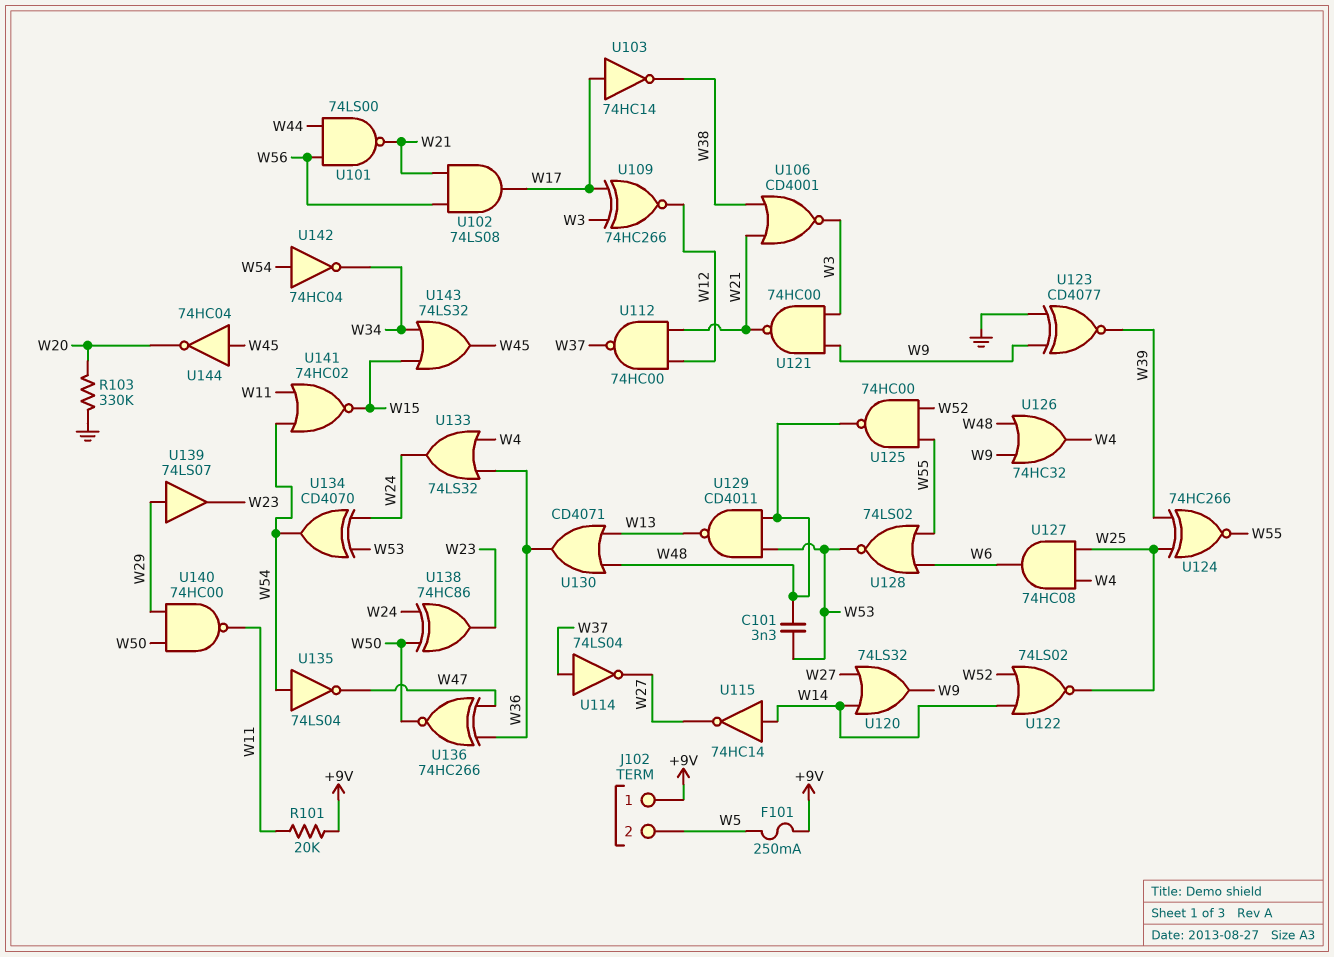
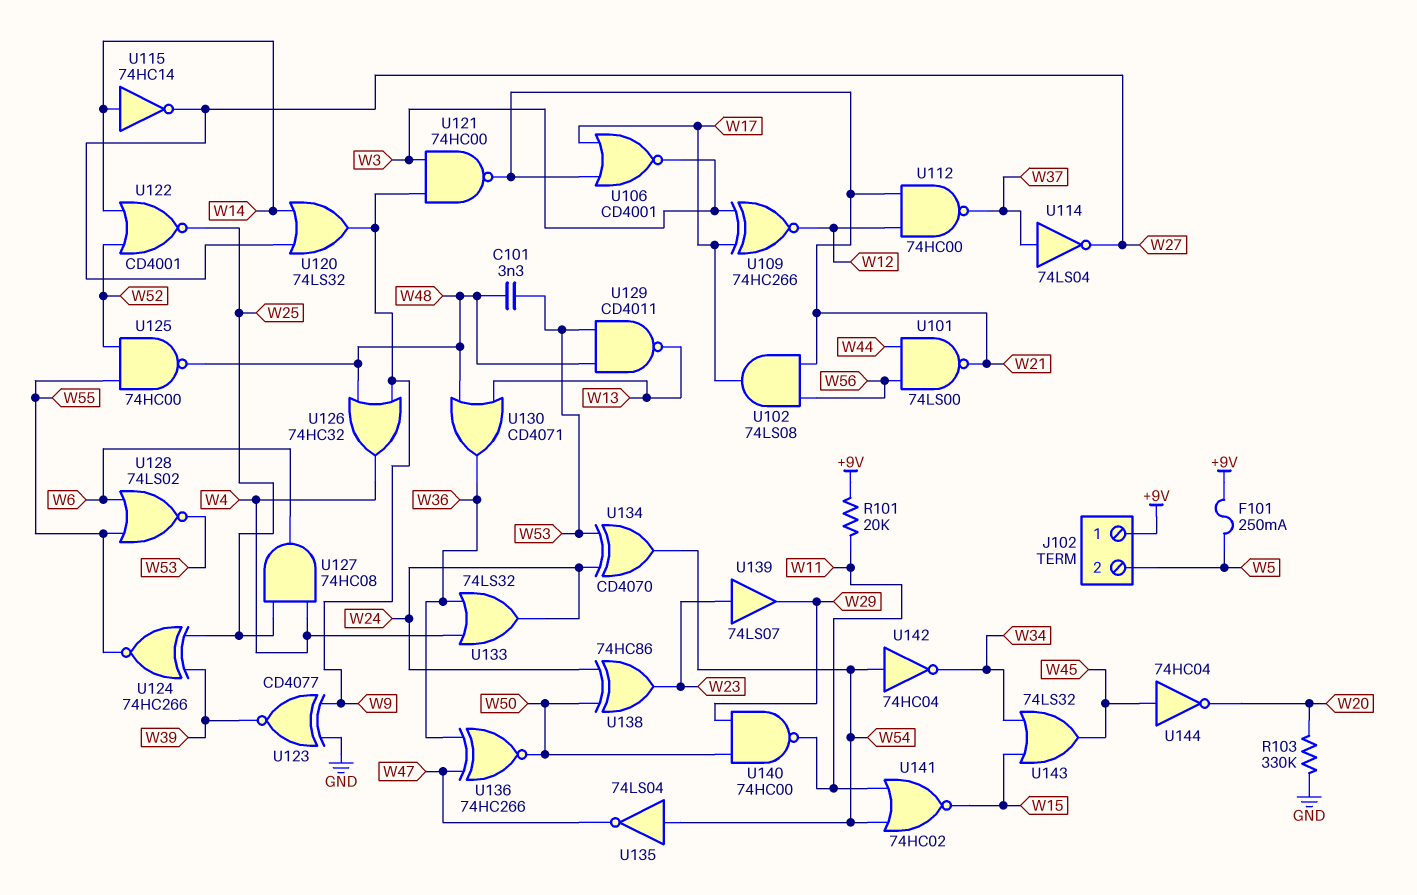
U103: NOT 74HC14 (in W17, out W38) -> none
U106: NOR CD4001 (in W21, in W38, out W3) -> NOR CD4001 (in W17, in W21, out W3)
U122: NOR 74LS02 (in W14, in W52, out W25) -> NOR CD4001 (in W14, in W52, out W25)
U139: buffer 74LS07 (in W29, out W23) -> buffer 74LS07 (in W23, out W29)

